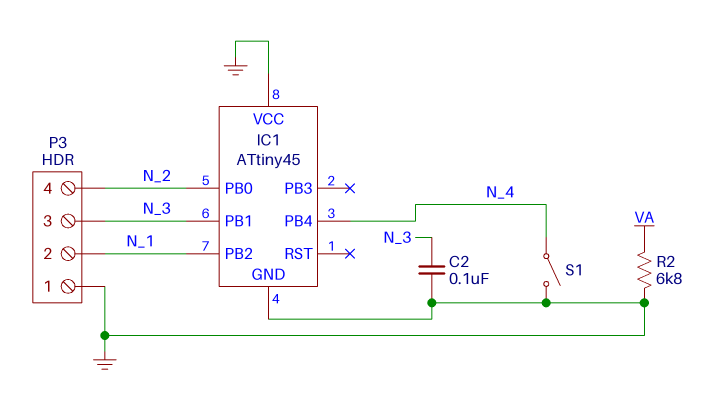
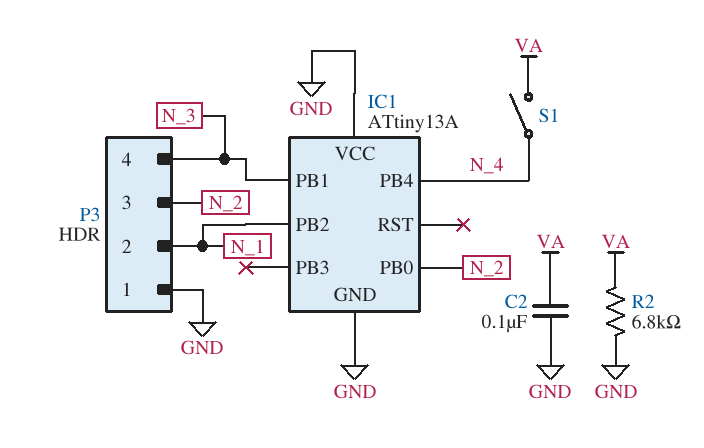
C2: 100nF (GND, N_3) -> 100nF (GND, VA)
IC1: ATtiny45 -> ATtiny13A
P3 pin 3: N_3 -> N_2
P3 pin 4: N_2 -> N_3
S1: switch (GND, N_4) -> switch (N_4, VA)

